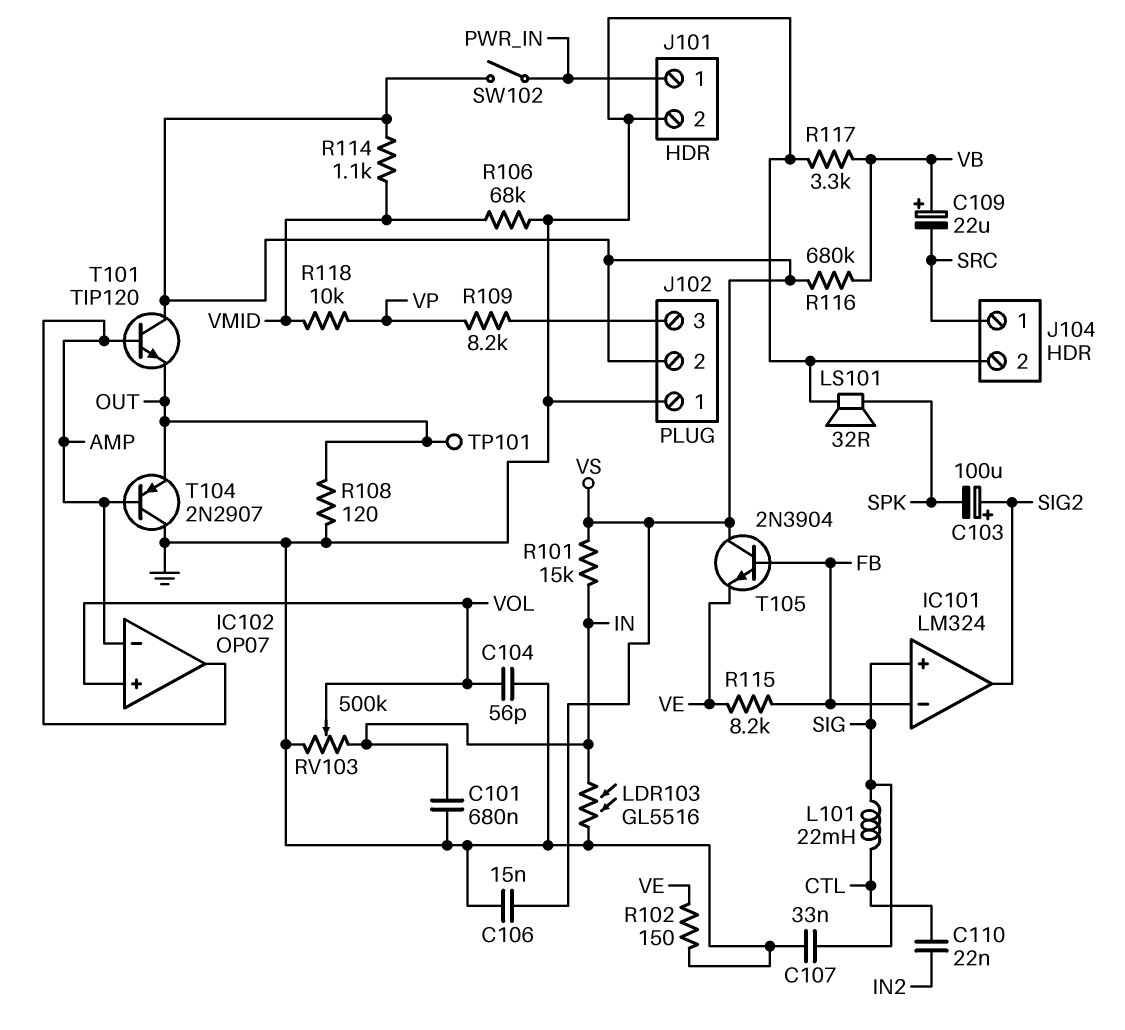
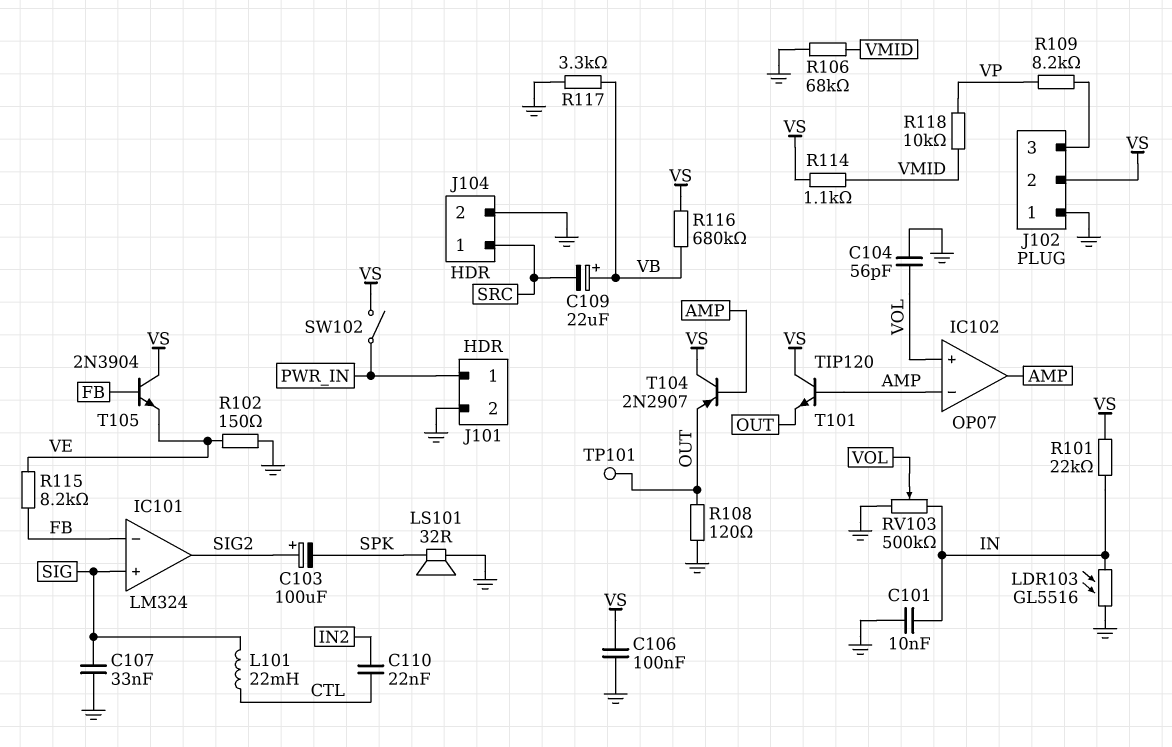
C101: 680nF (GND, IN) -> 10nF (GND, IN)
C106: 15nF (GND, VS) -> 100nF (GND, VS)
R101: 15k (IN, VS) -> 22k (IN, VS)
T104: PNP 2N2907 (B AMP, C GND, E OUT) -> PNP 2N2907 (B AMP, C VS, E OUT)

